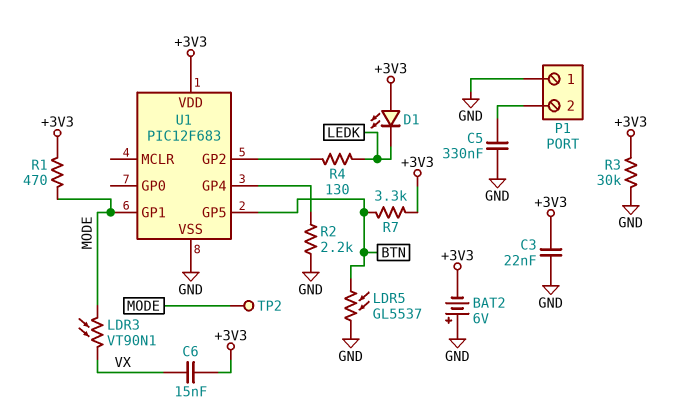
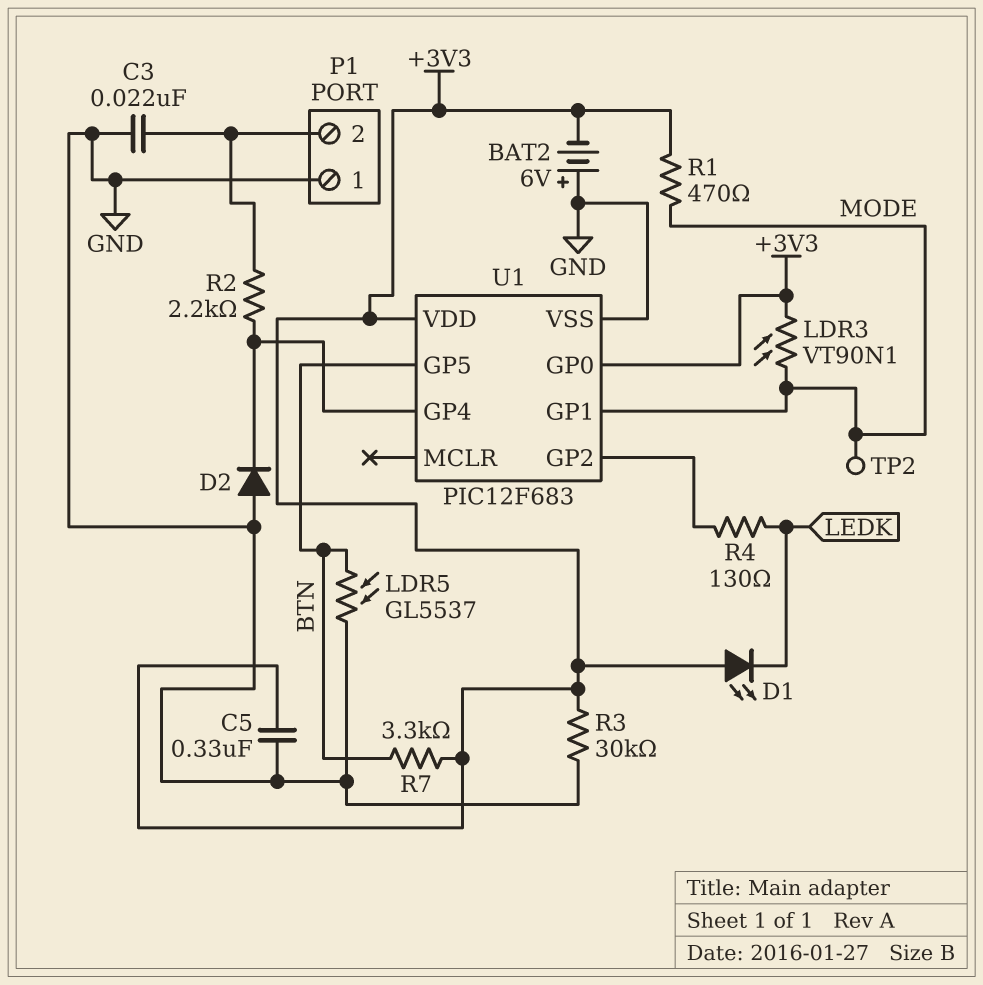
C3: 22nF (+3V3, GND) -> 22nF (GND, P1/2)
C5: 330nF (GND, P1/2) -> 330nF (+3V3, GND)
C6: 15nF (+3V3, VX) -> none
D2: none -> diode (A GND, K U1/GP4)
LDR3: VT90N1 (MODE, VX) -> VT90N1 (+3V3, MODE)
R2: 2.2k (GND, U1/GP4) -> 2.2k (P1/2, U1/GP4)
U1 pin GP0: none -> +3V3

